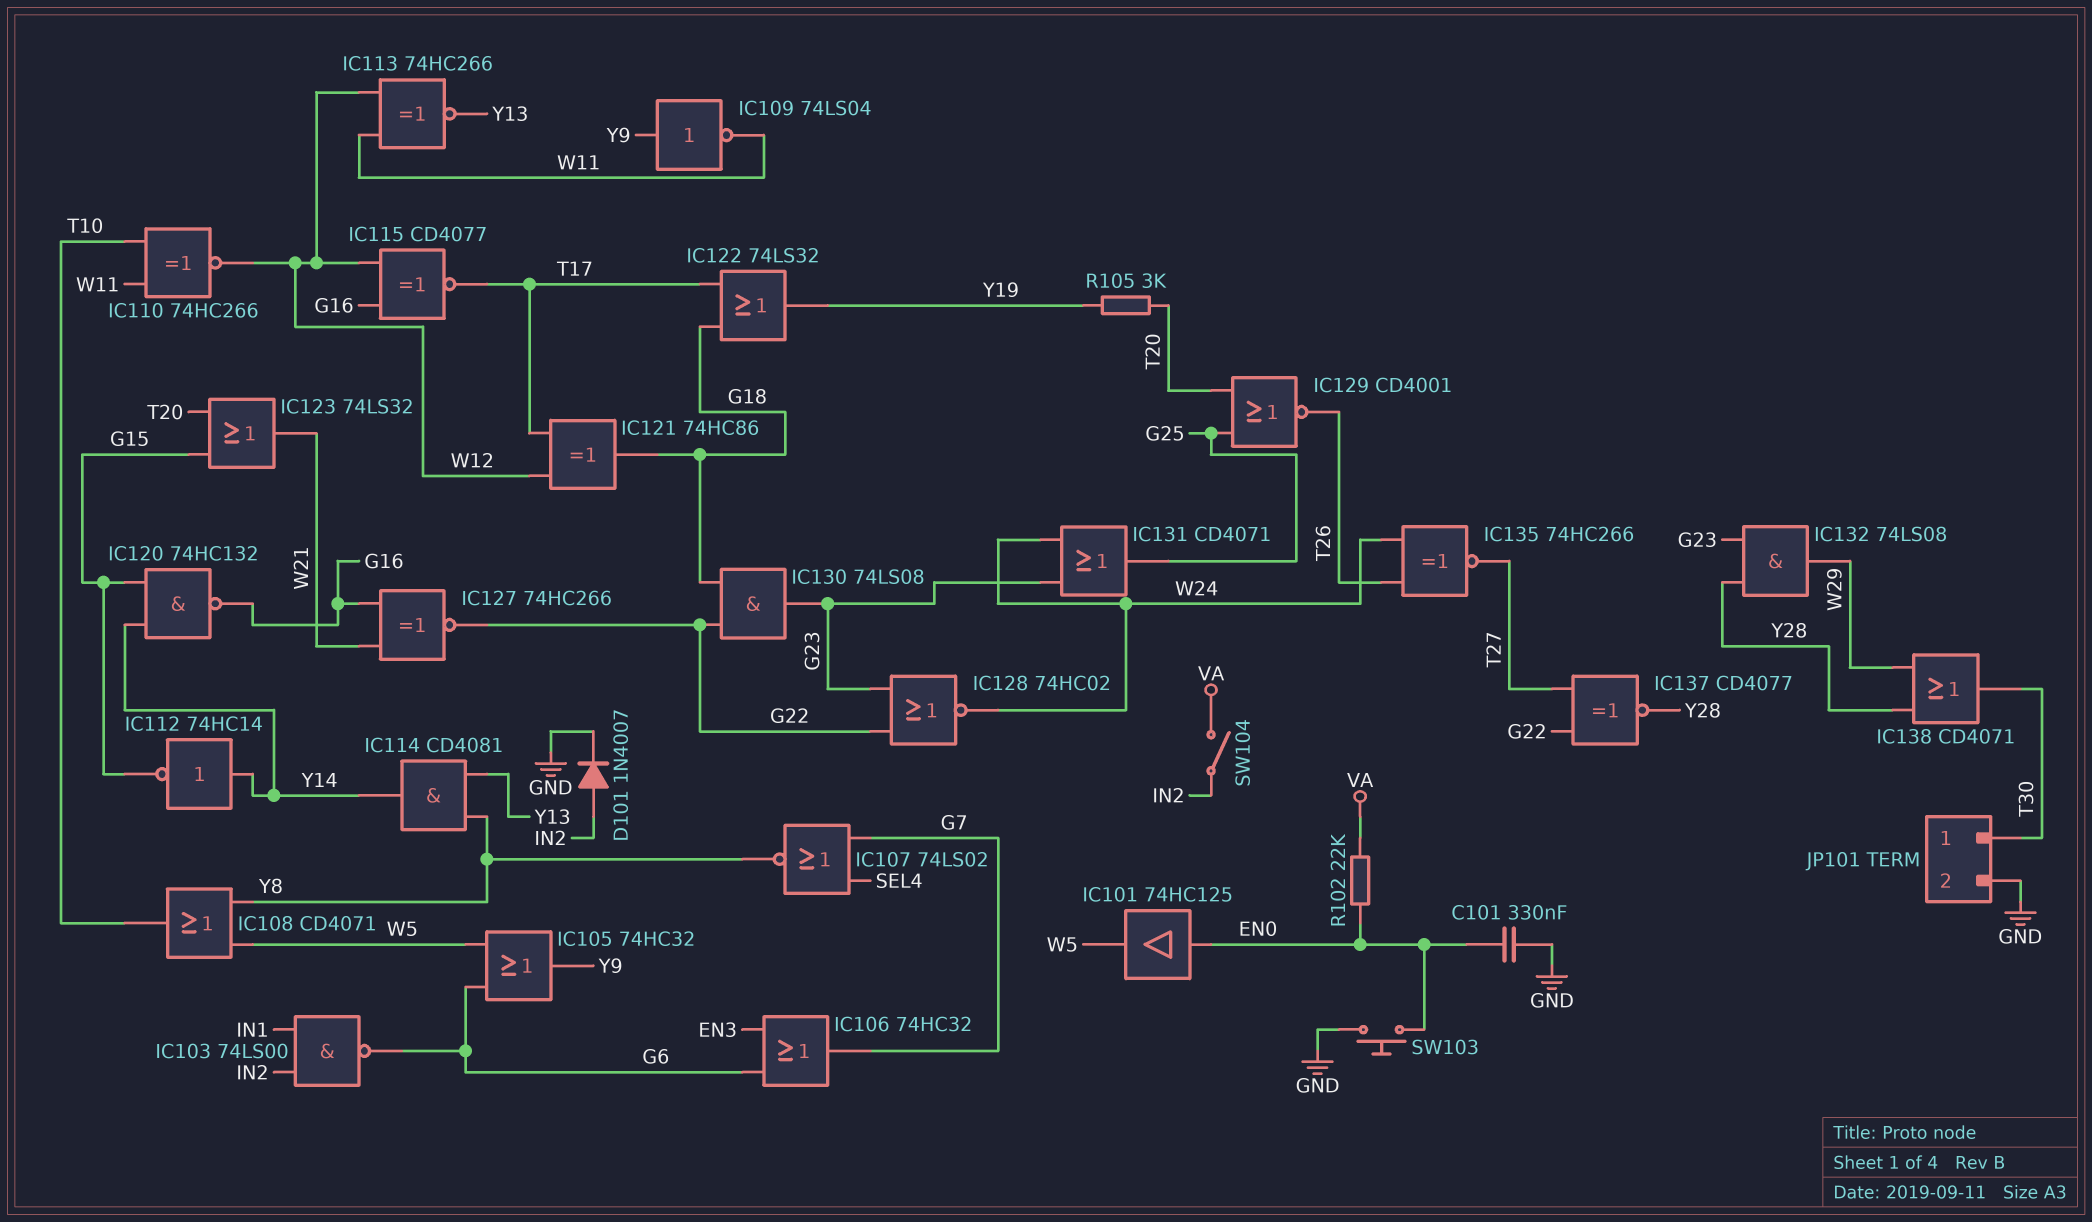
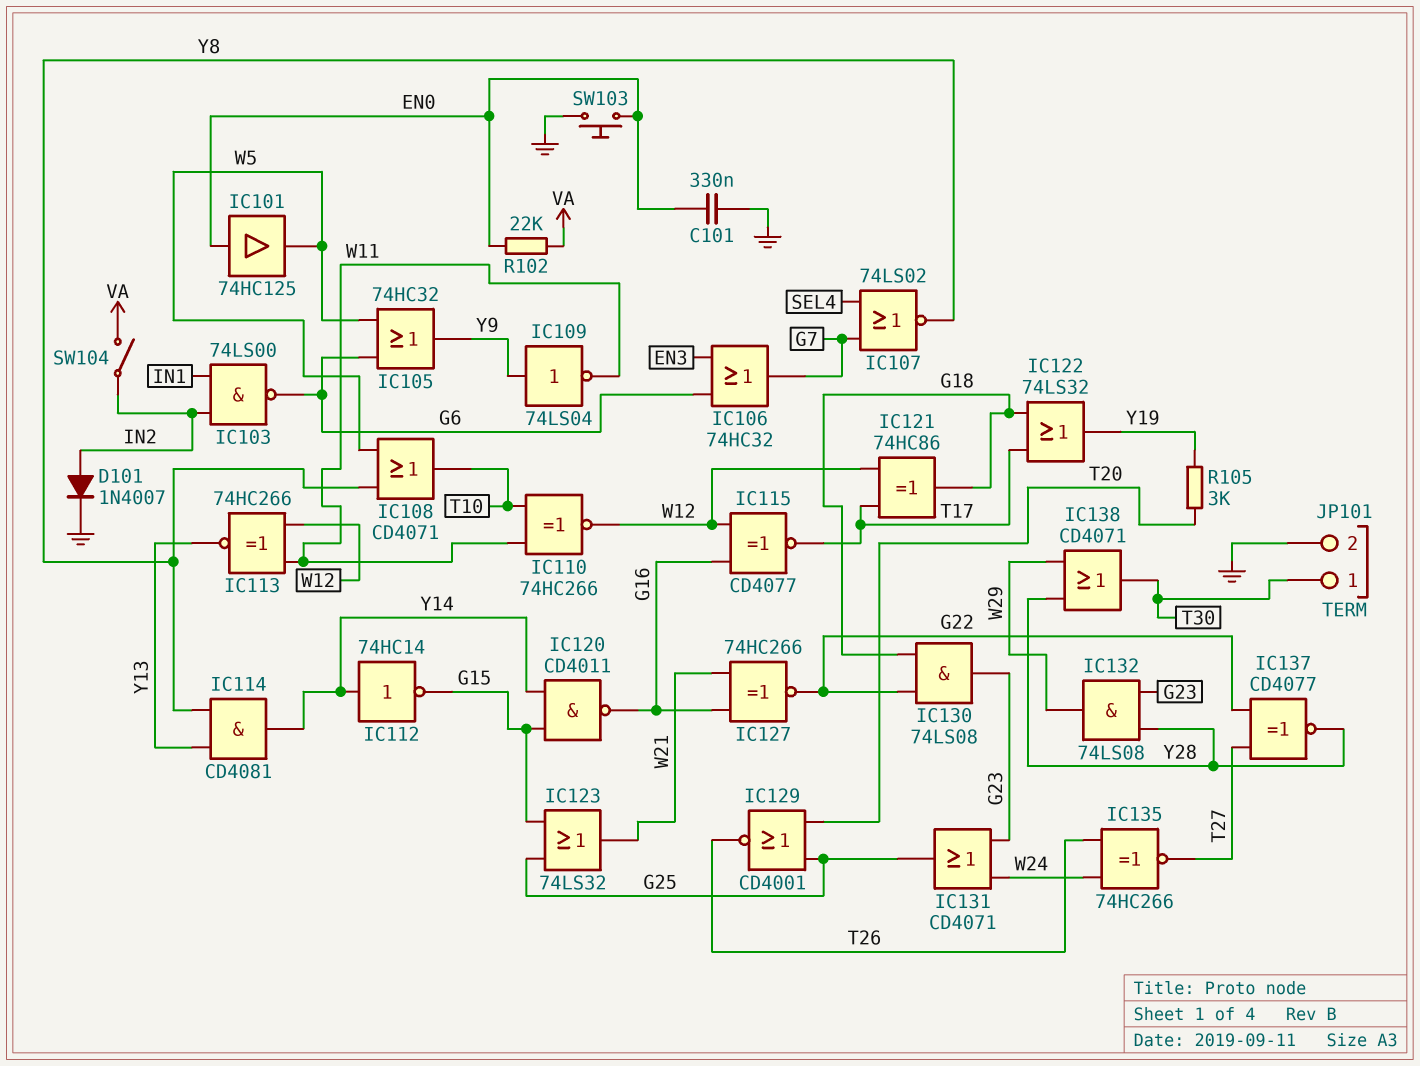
IC120: NAND 74HC132 (in G15, in Y14, out G16) -> NAND CD4011 (in G15, in Y14, out G16)
IC123: OR 74LS32 (in G15, in T20, out W21) -> OR 74LS32 (in G15, in G25, out W21)
IC128: NOR 74HC02 (in G22, in G23, out W24) -> none

